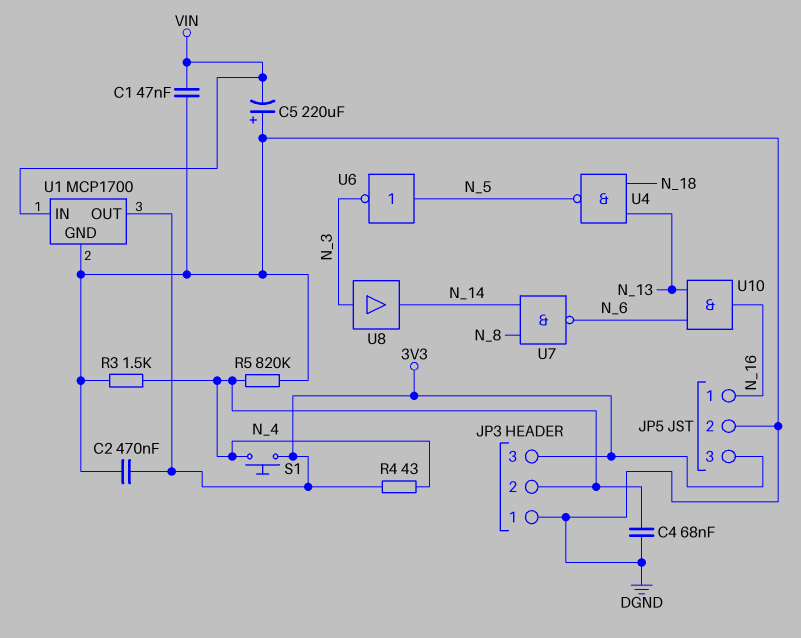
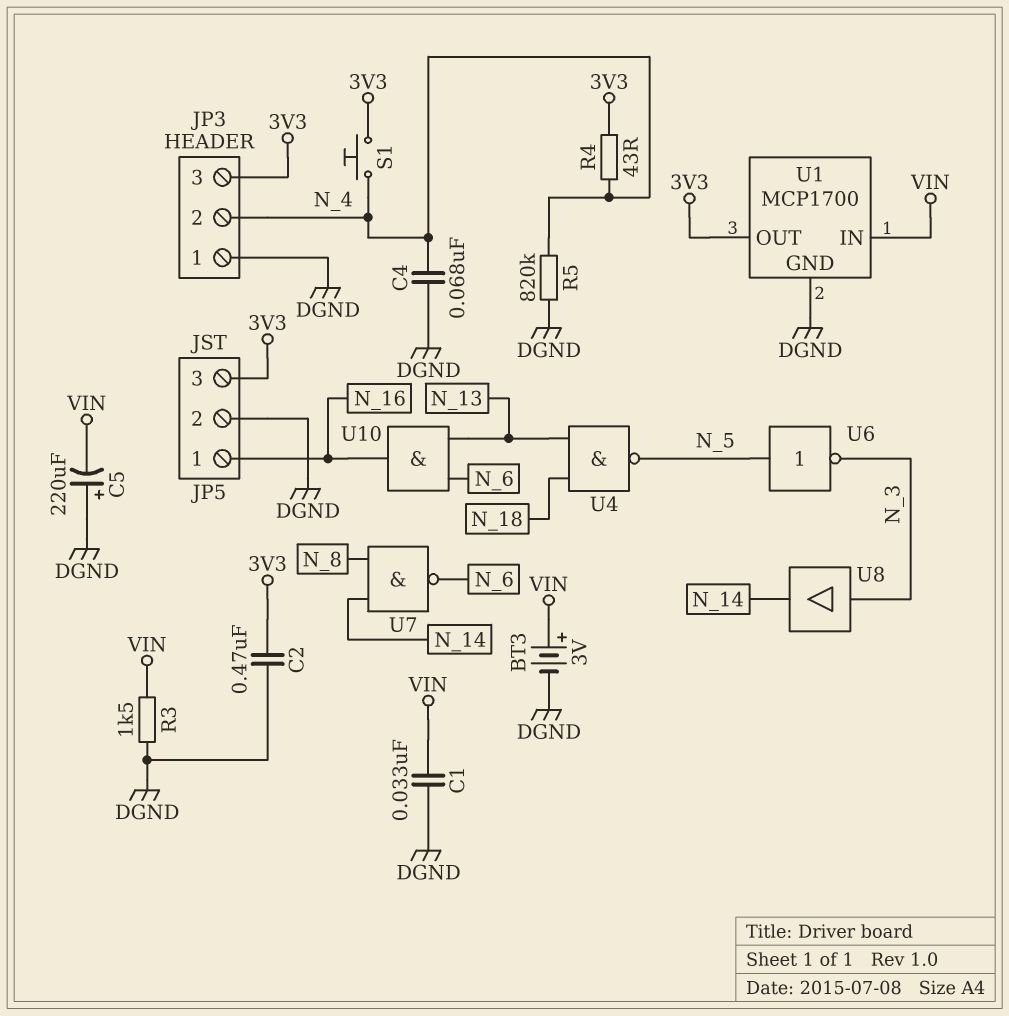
BT3: none -> 3V (plus VIN, minus DGND)
C1: 47nF (DGND, VIN) -> 33nF (DGND, VIN)
R3: 1.5k (DGND, N_4) -> 1.5k (DGND, VIN)

